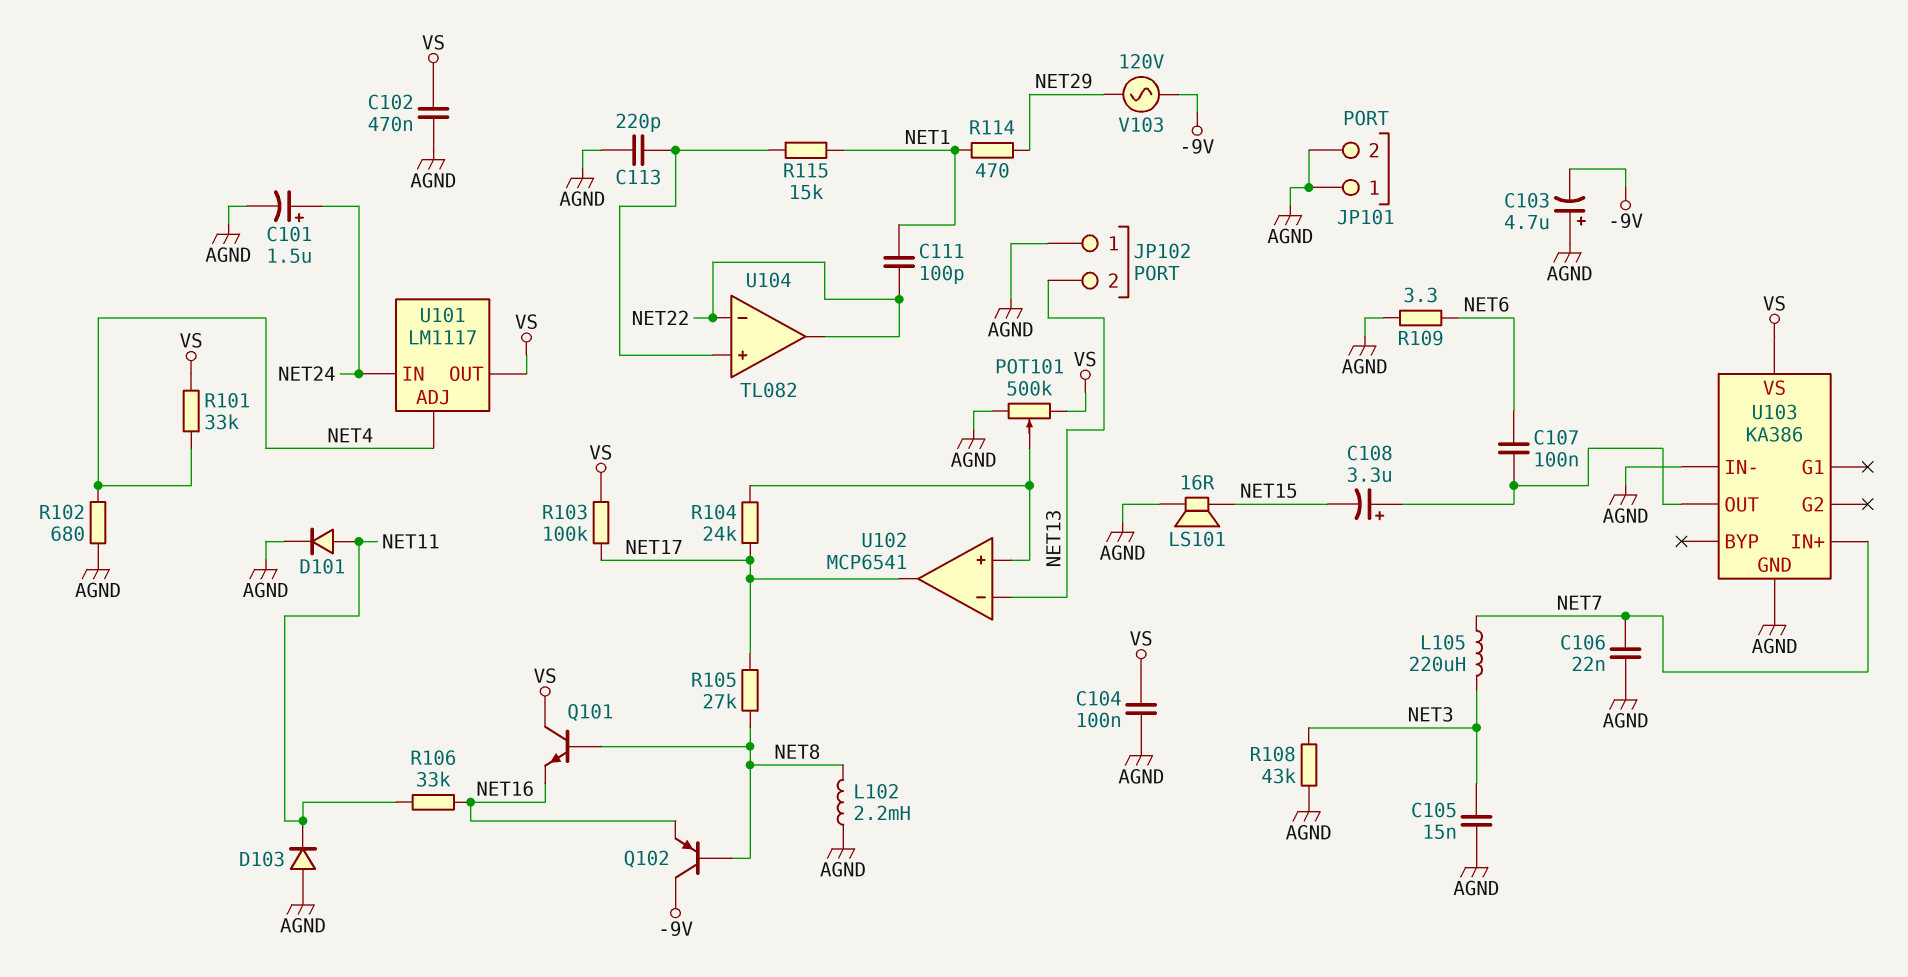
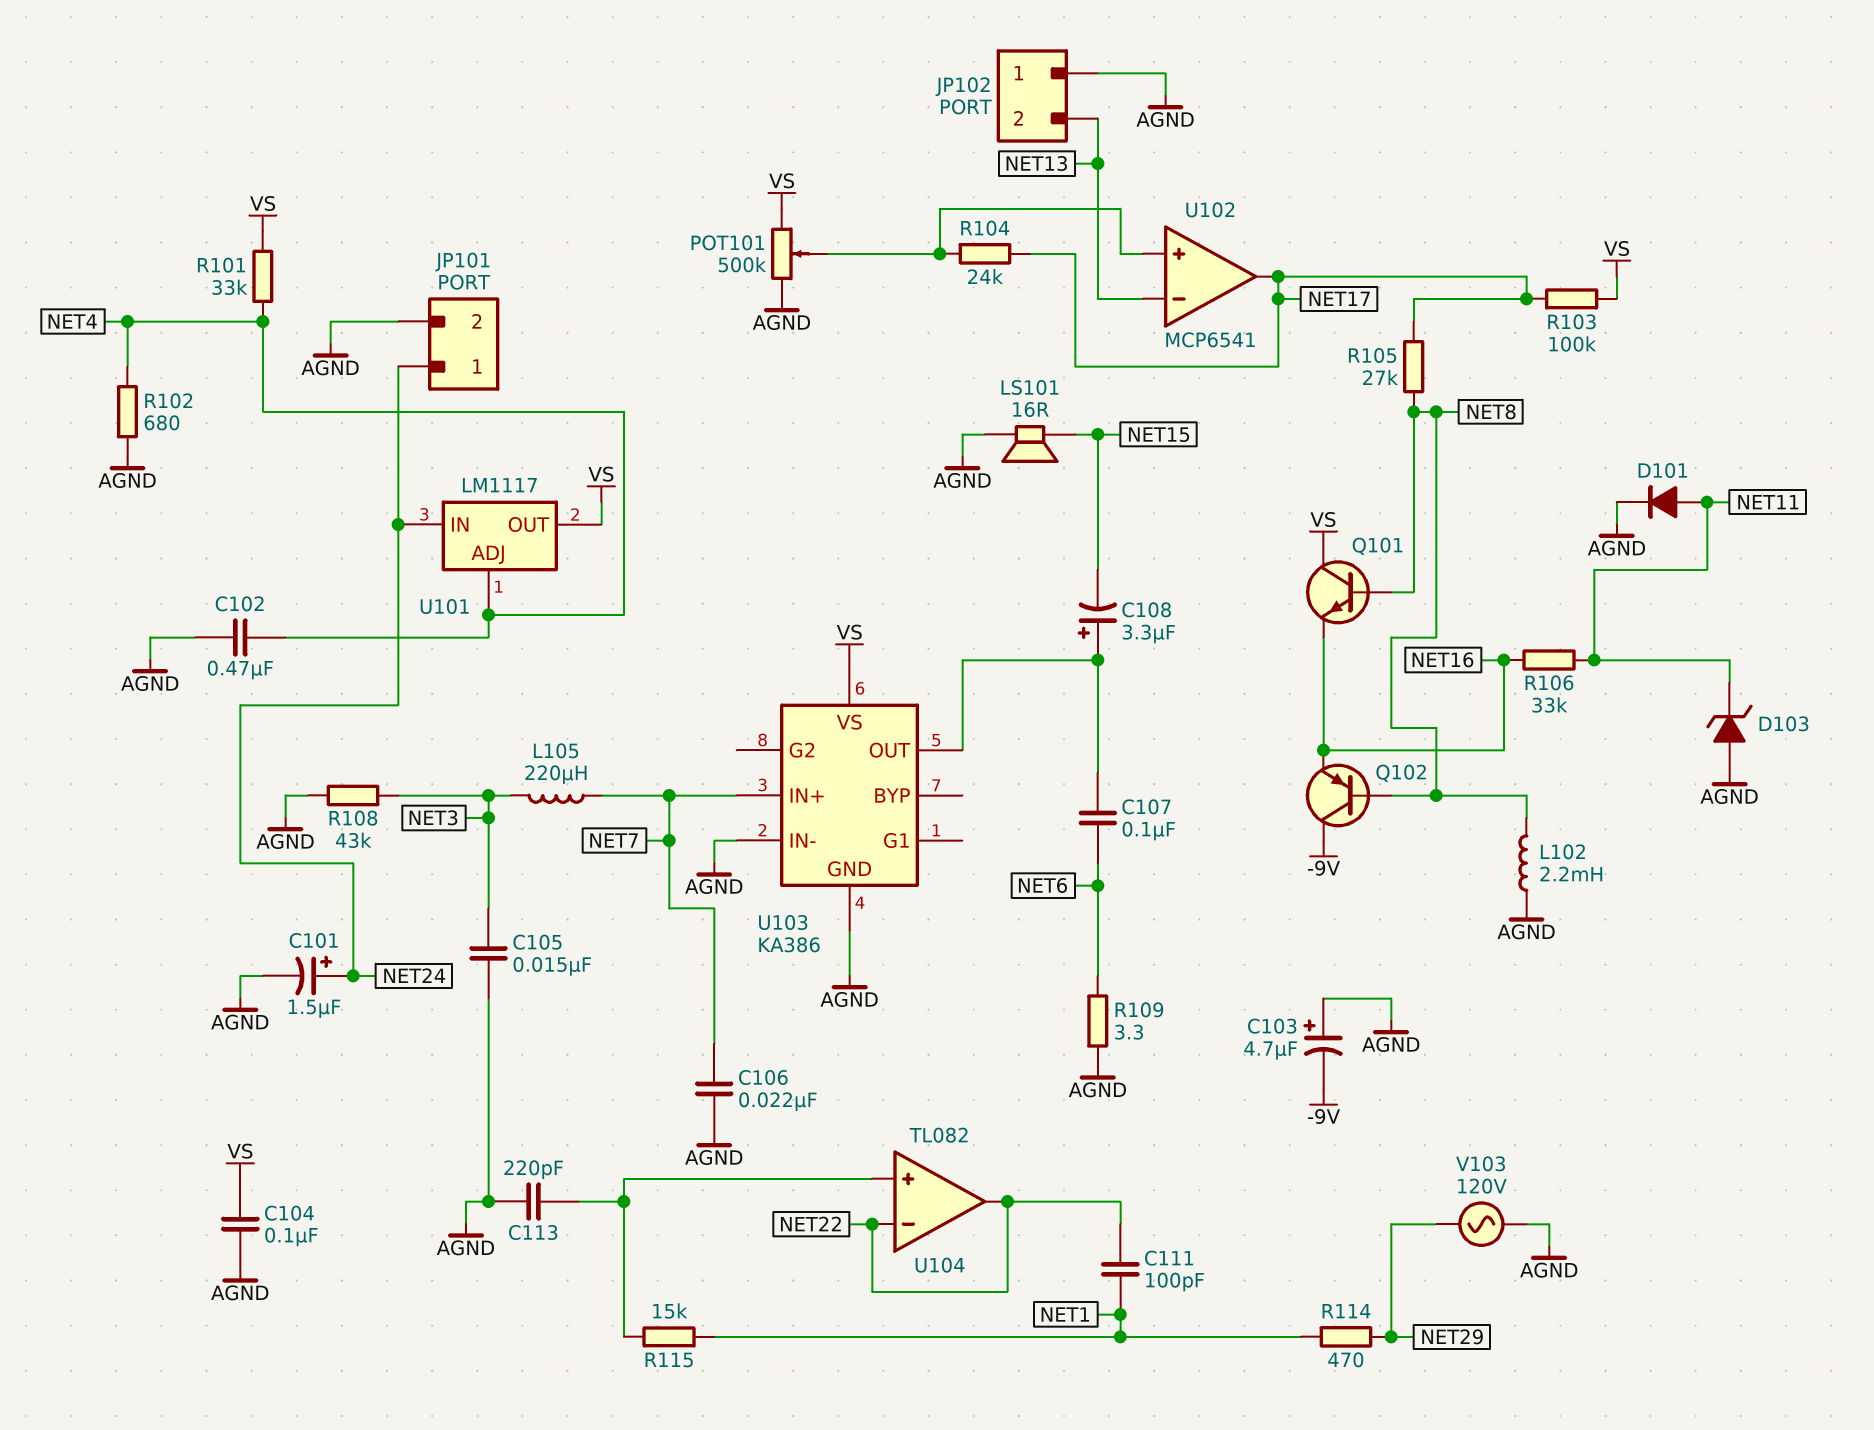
C102: 470nF (AGND, VS) -> 470nF (AGND, NET4)
D103: diode (A AGND, K NET11) -> zener (A AGND, K NET11)
JP101 pin 1: AGND -> NET24
V103: AC 120V (-9V, NET29) -> AC 120V (AGND, NET29)

